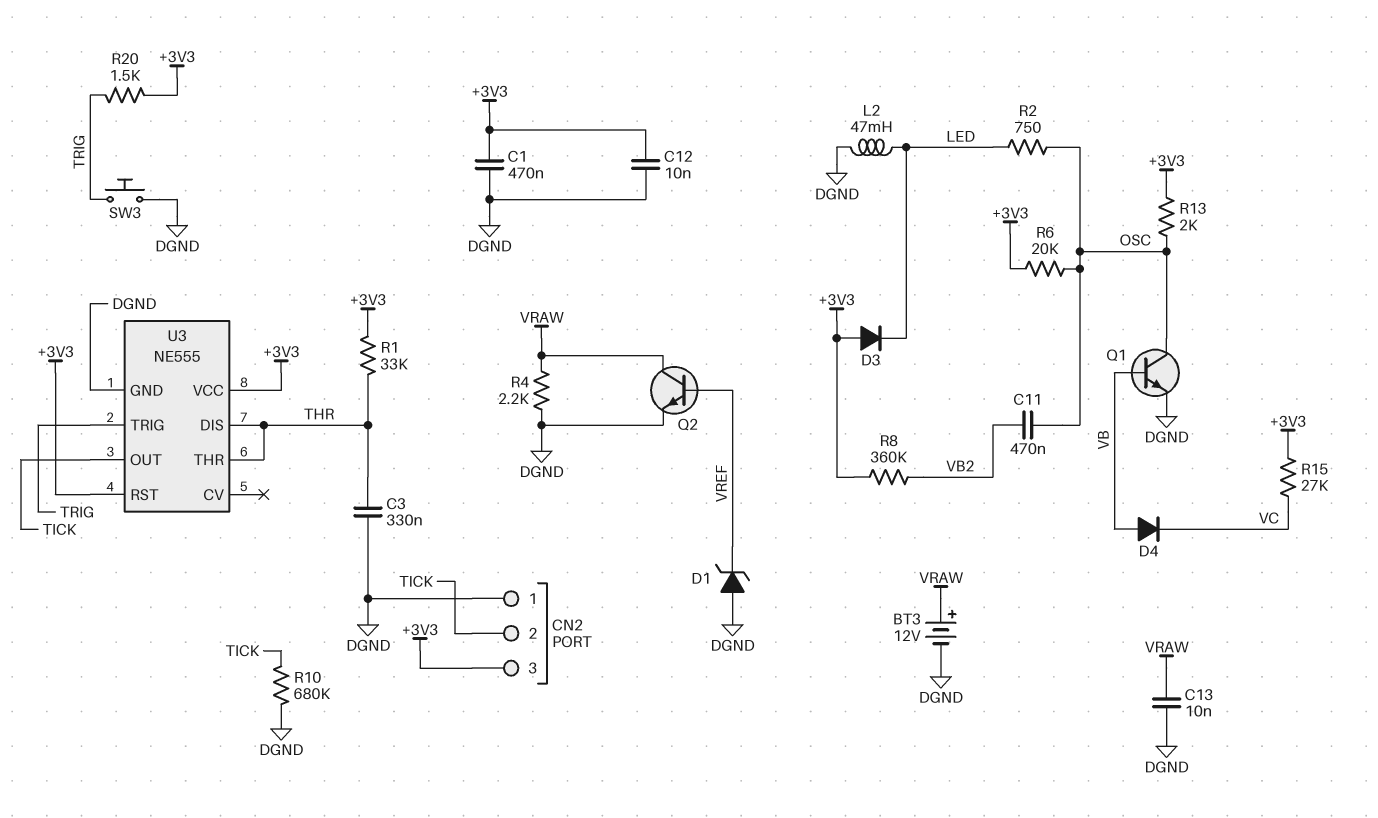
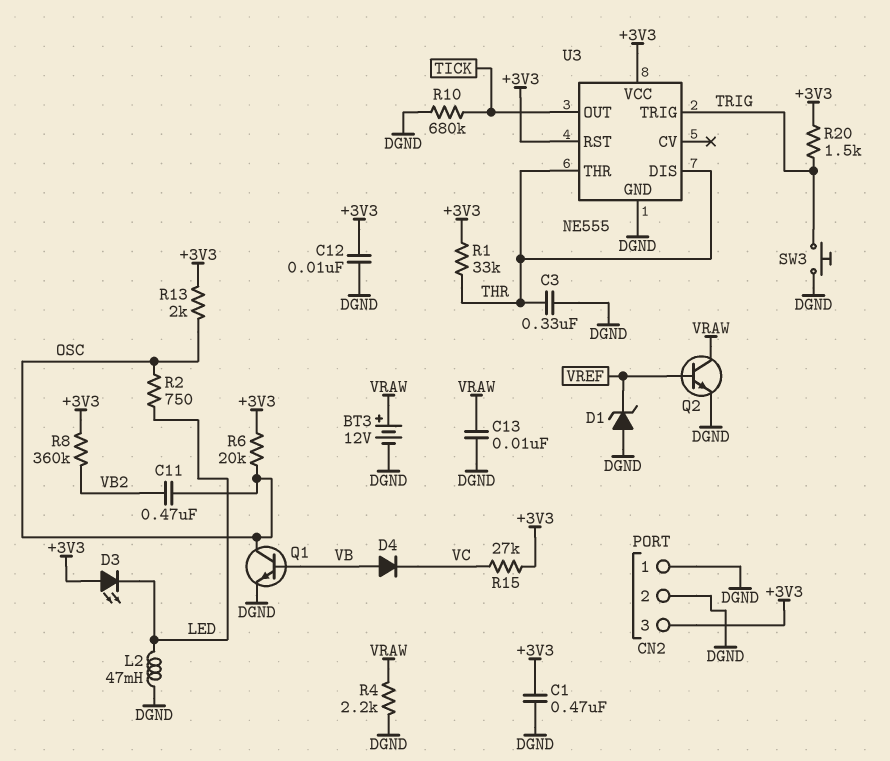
CN2 pin 2: TICK -> DGND
D3: diode (A +3V3, K LED) -> LED (A +3V3, K LED)

